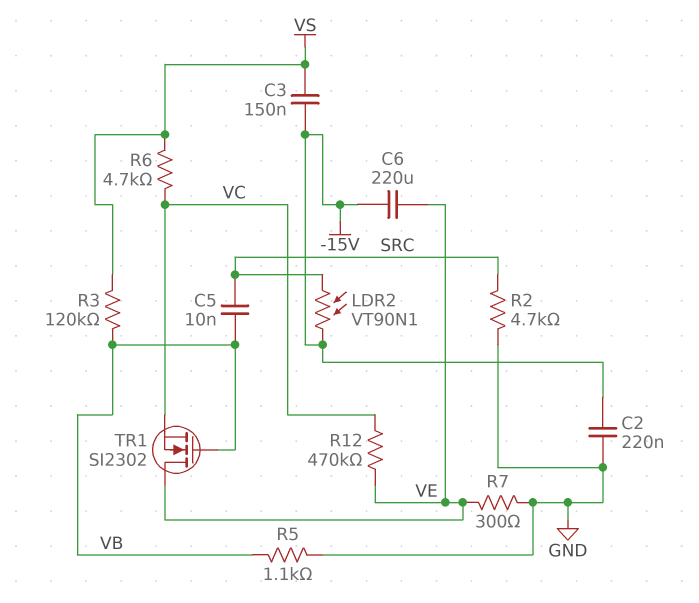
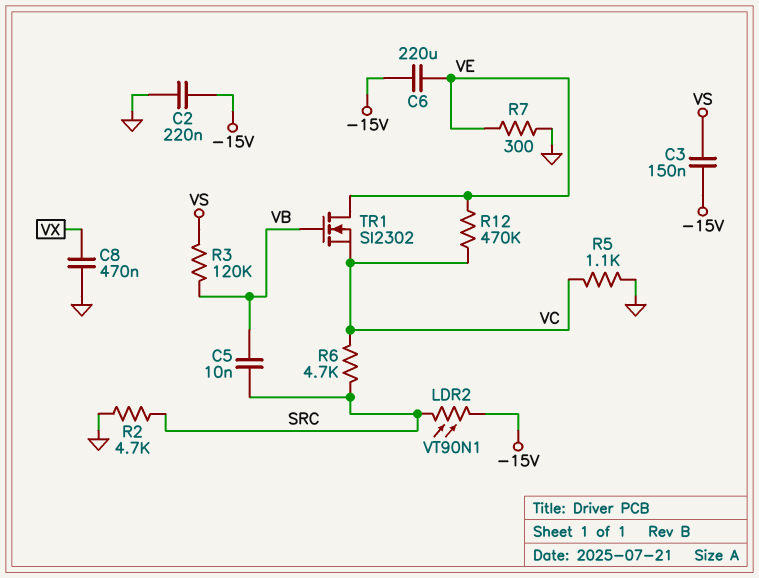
C8: none -> 470nF (GND, VX)
R5: 1.1k (GND, VB) -> 1.1k (GND, VC)
R6: 4.7k (VC, VS) -> 4.7k (SRC, VC)

